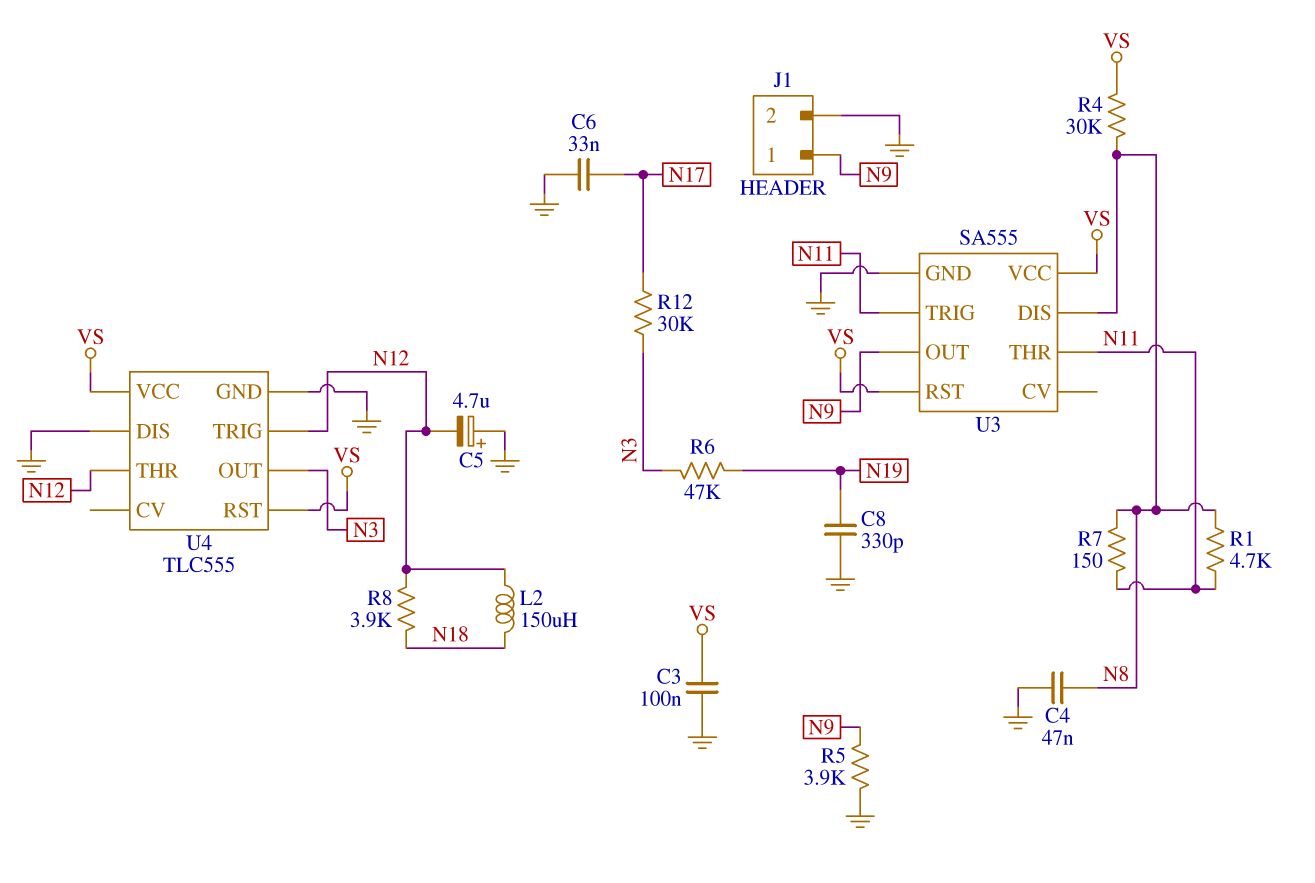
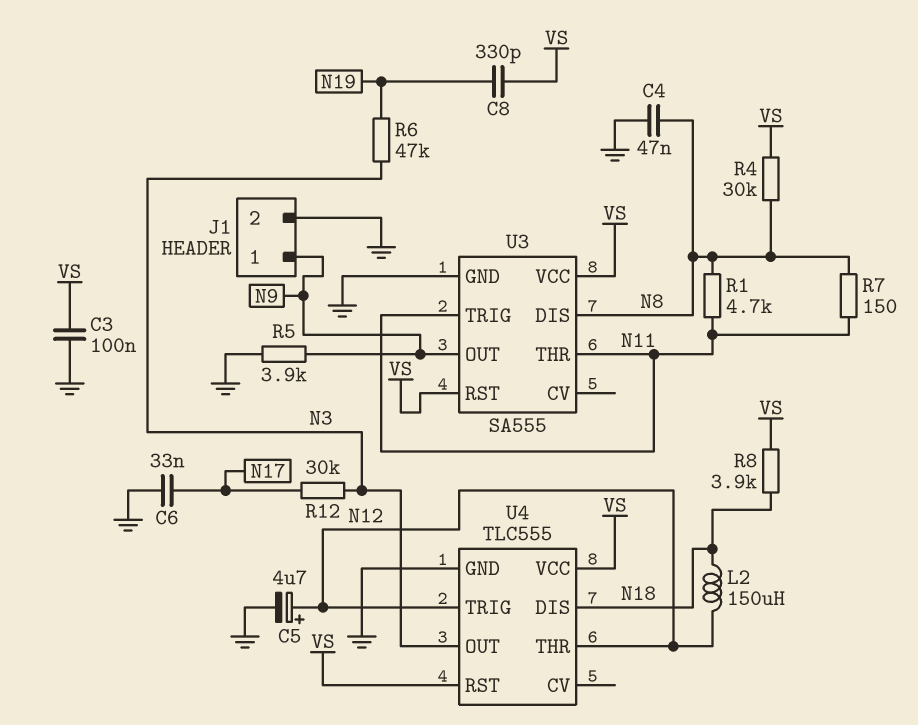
C5: 4.7uF (plus GND, minus N12) -> 4.7uF (plus N12, minus GND)
C8: 330pF (GND, N19) -> 330pF (N19, VS)
R8: 3.9k (N12, N18) -> 3.9k (N18, VS)
U4 pin DIS: GND -> N18

